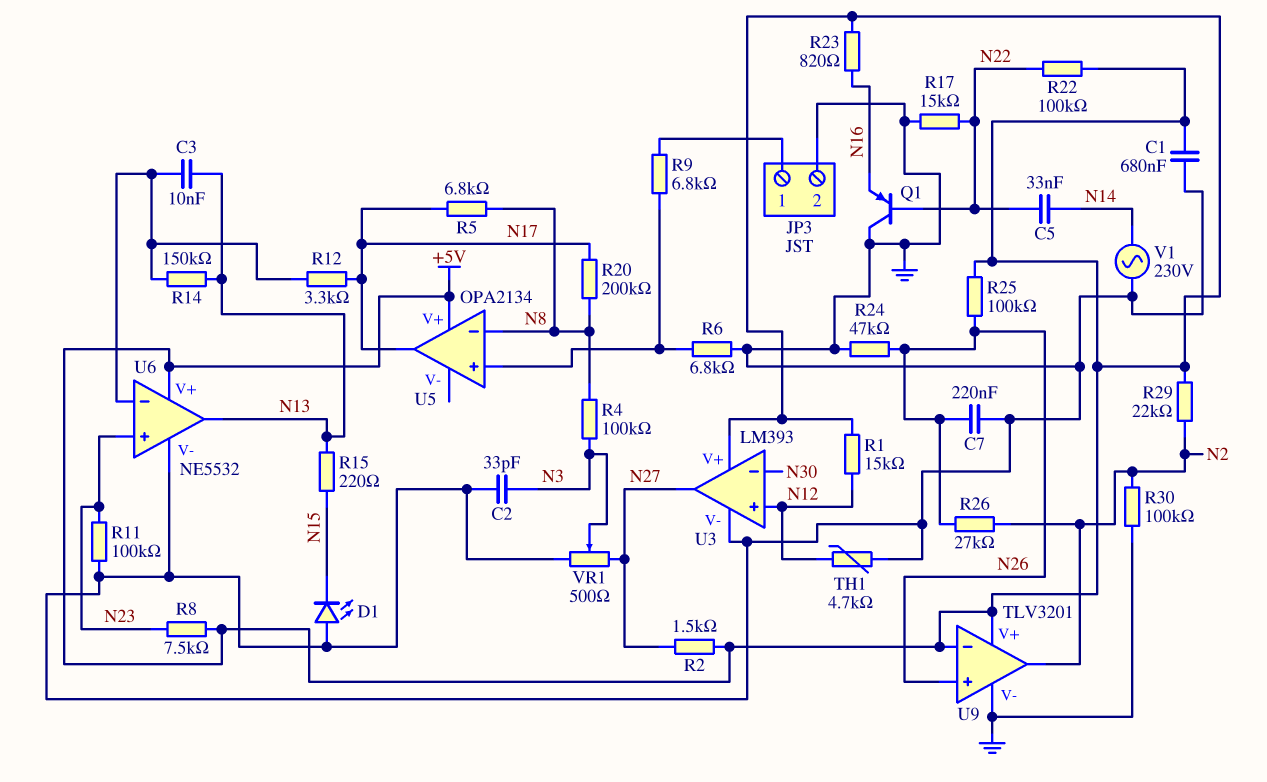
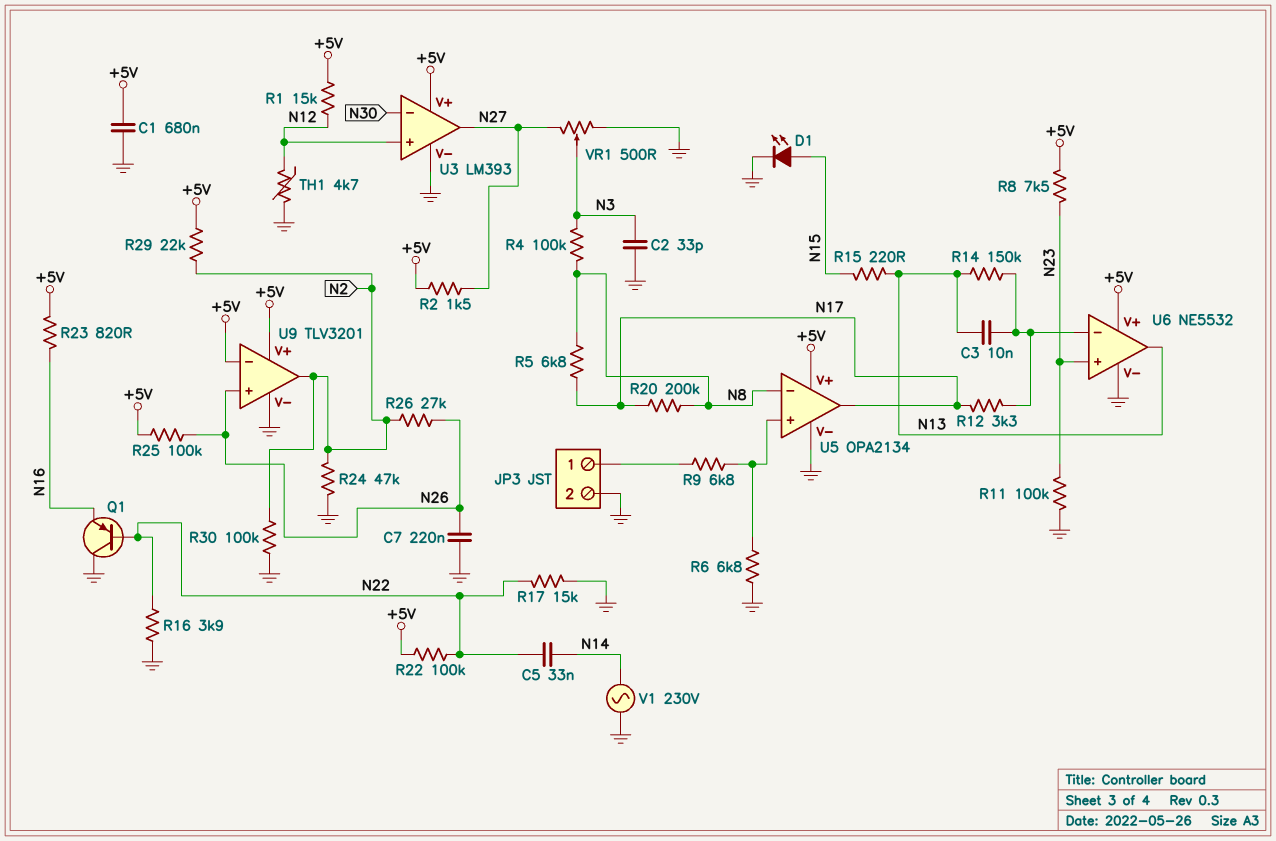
D1: LED (A GND, K N15) -> LED (A N15, K GND)
R16: none -> 3.9k (GND, N22)
R24: 47k (GND, N26) -> 47k (GND, N2)
U5 pin V-: none -> GND

